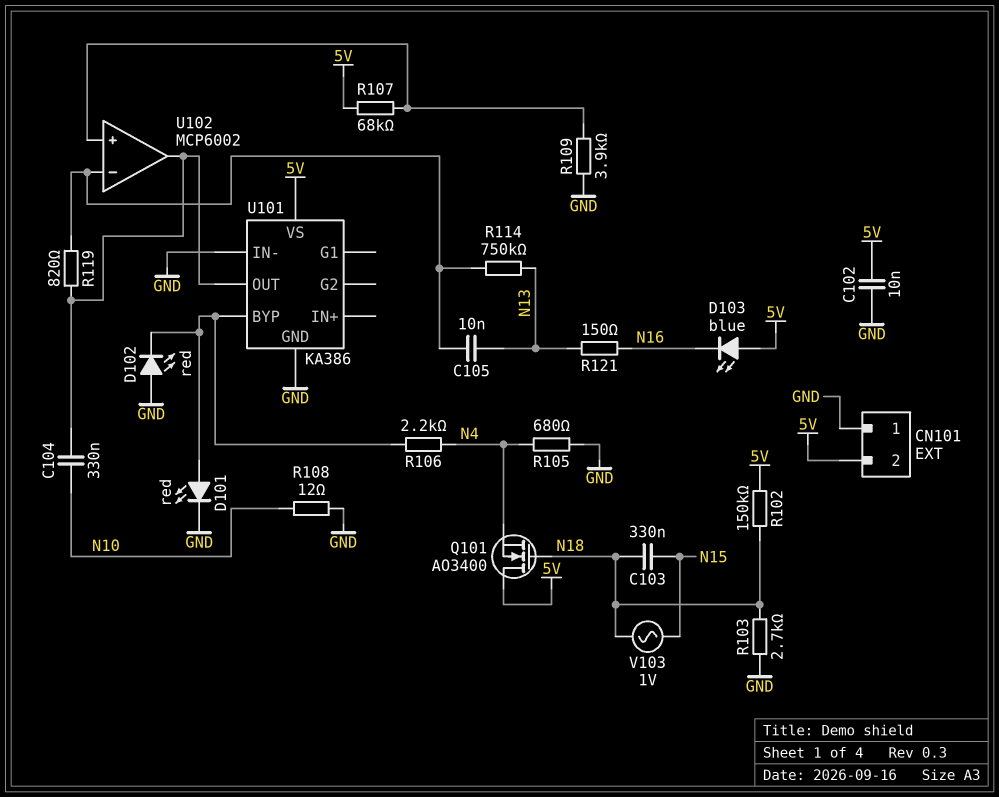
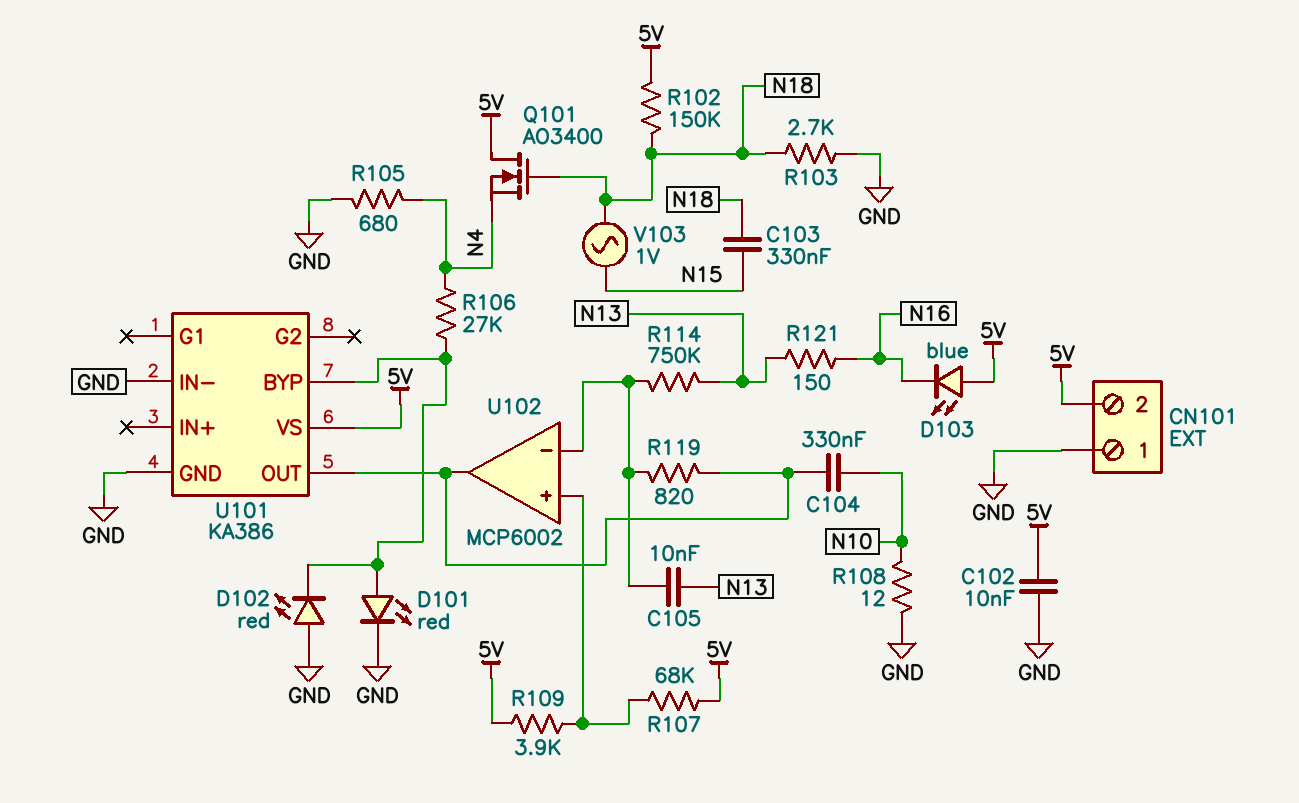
R106: 2.2k (N4, U101/BYP) -> 27k (N4, U101/BYP)
R109: 3.9k (GND, U102/in+) -> 3.9k (5V, U102/in+)

